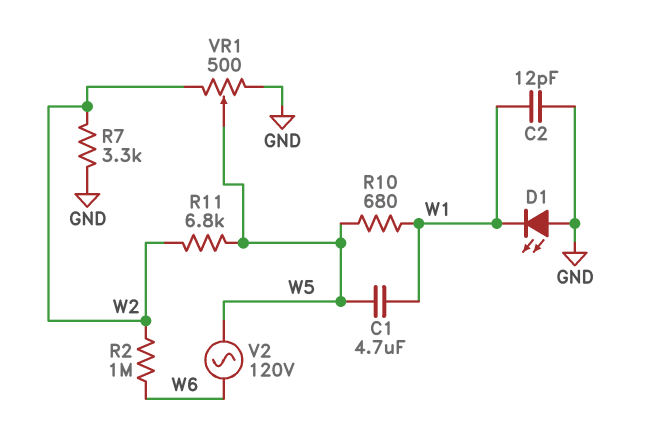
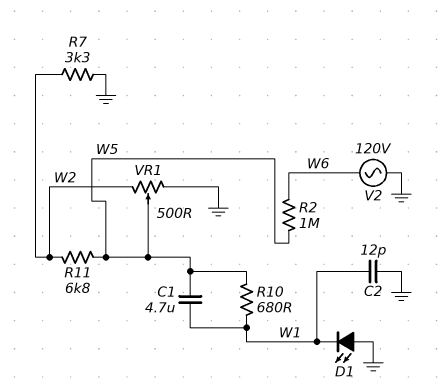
R2: 1M (W2, W6) -> 1M (W5, W6)
V2: AC 120V (W5, W6) -> AC 120V (GND, W6)

